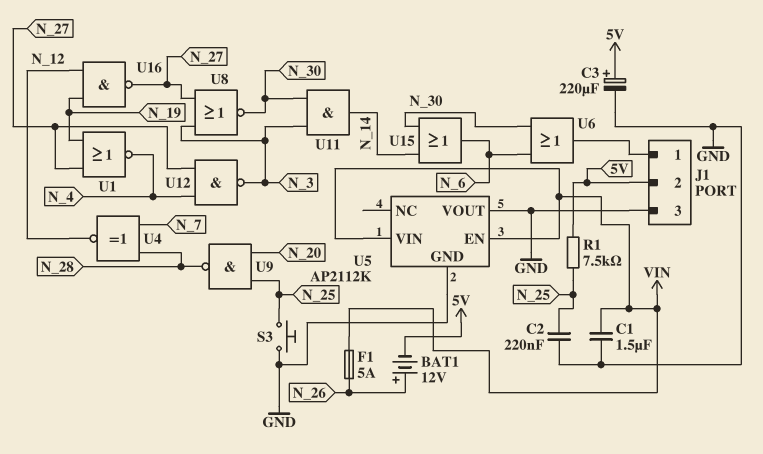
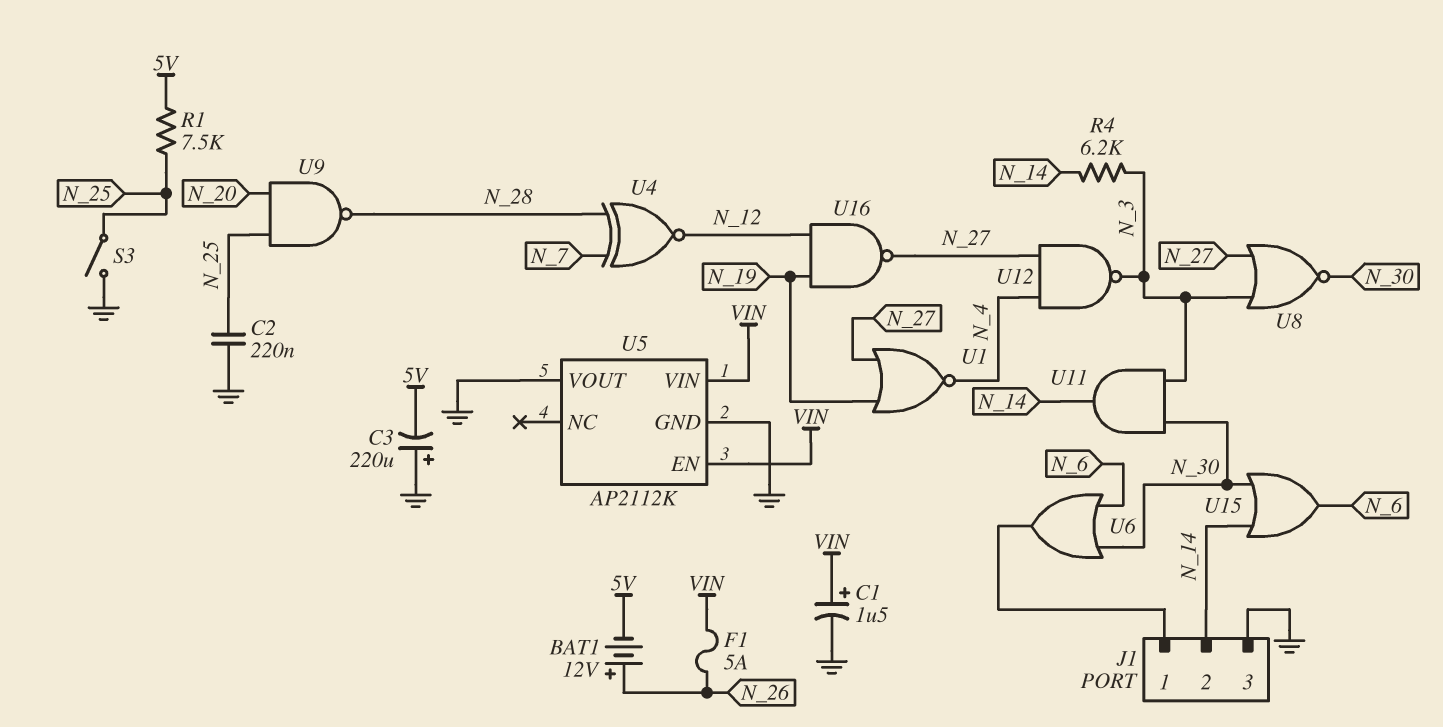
C1: 1.5uF (GND, VIN) -> 1.5uF (plus VIN, minus GND)
C3: 220uF (plus 5V, minus GND) -> 220uF (plus GND, minus 5V)
J1 pin 2: 5V -> N_14
R4: none -> 6.2k (N_3, N_14)
S3: button (GND, N_25) -> switch (GND, N_25)

